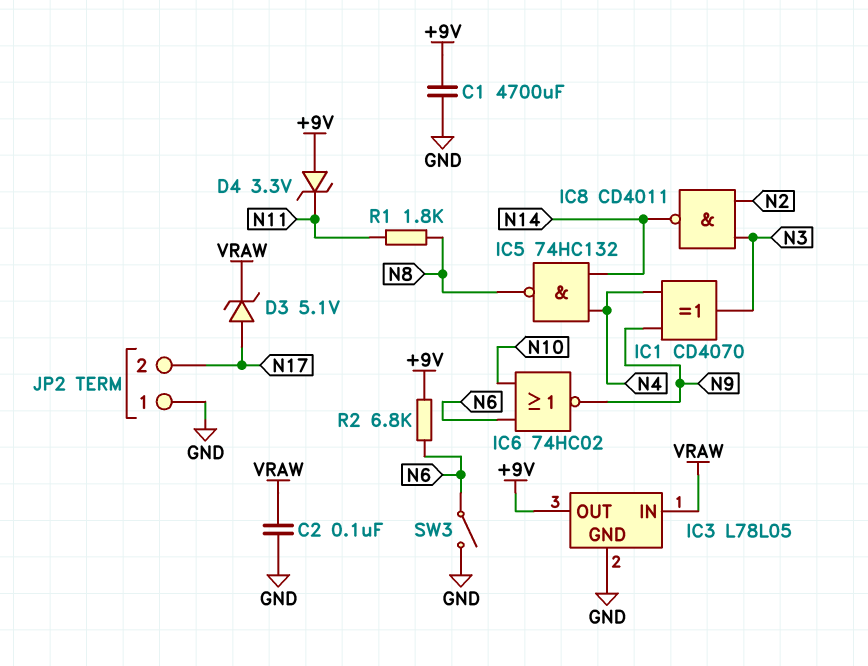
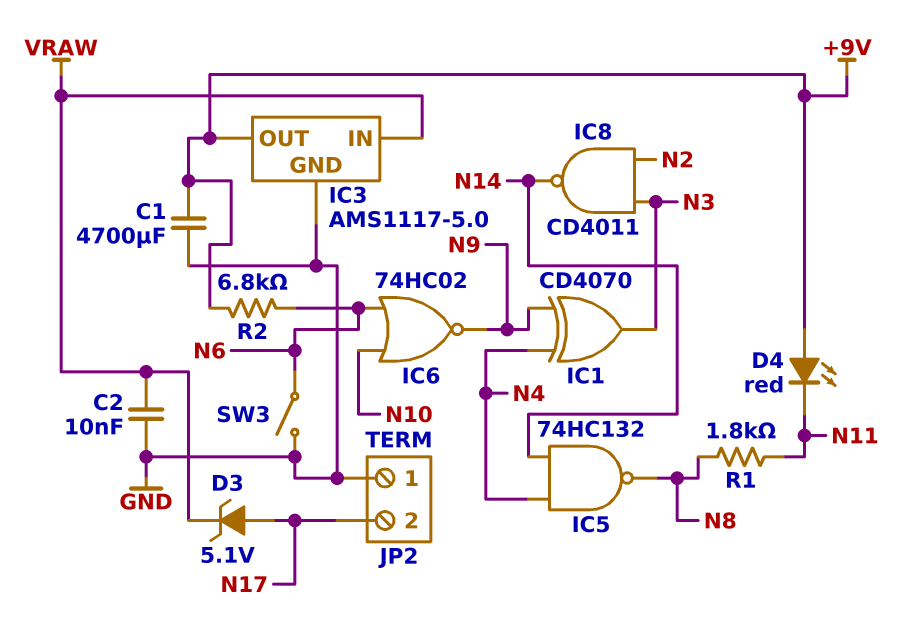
C2: 100nF (GND, VRAW) -> 10nF (GND, VRAW)
D4: zener 3.3V (A +9V, K N11) -> LED red (A +9V, K N11)
IC3: L78L05 -> AMS1117-5.0

